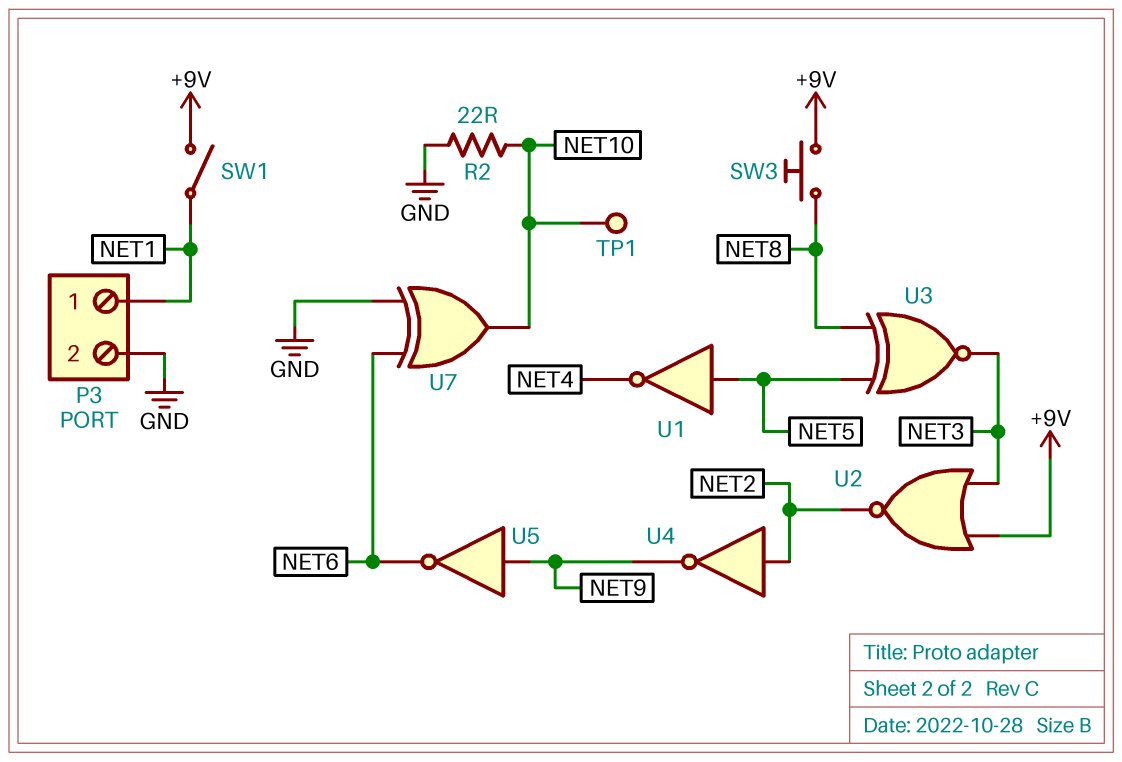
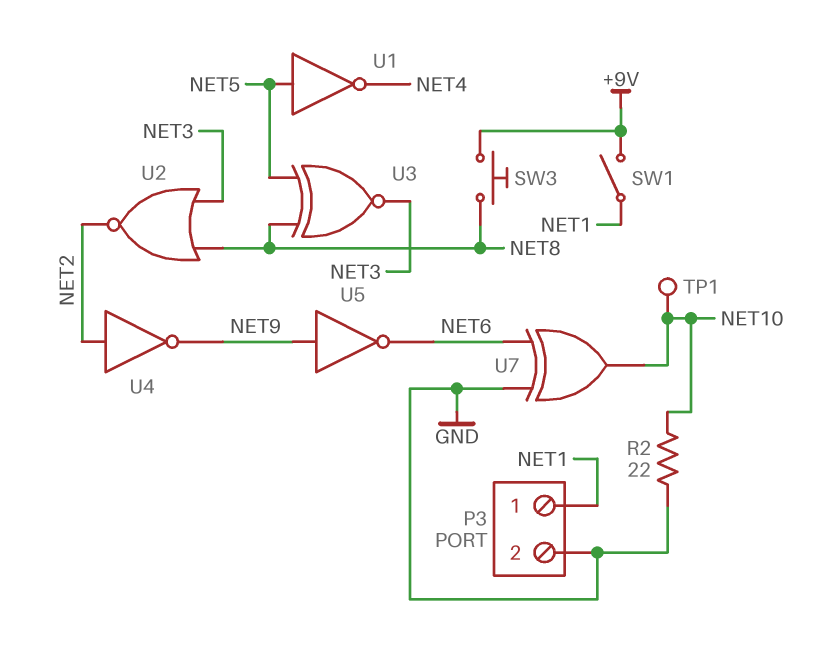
U2: NOR (in +9V, in NET3, out NET2) -> NOR (in NET3, in NET8, out NET2)

